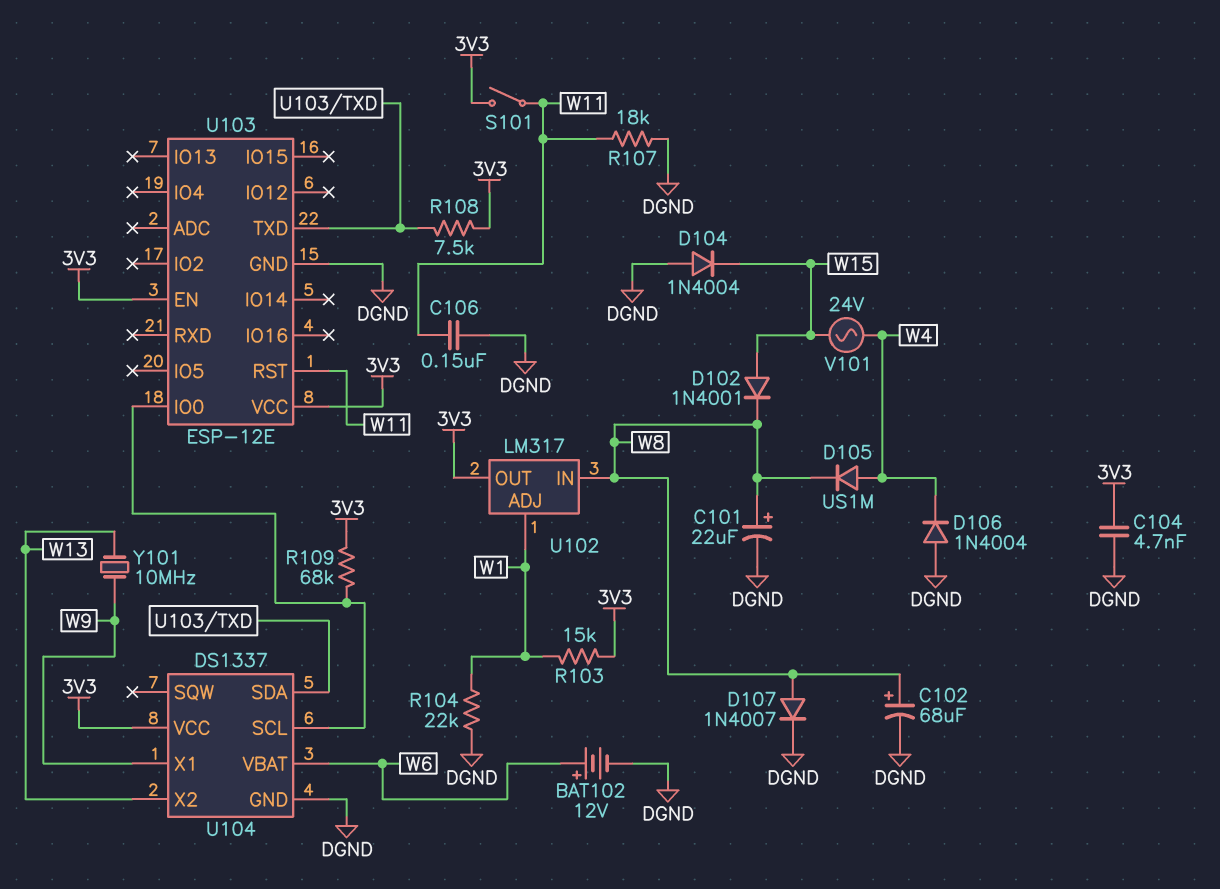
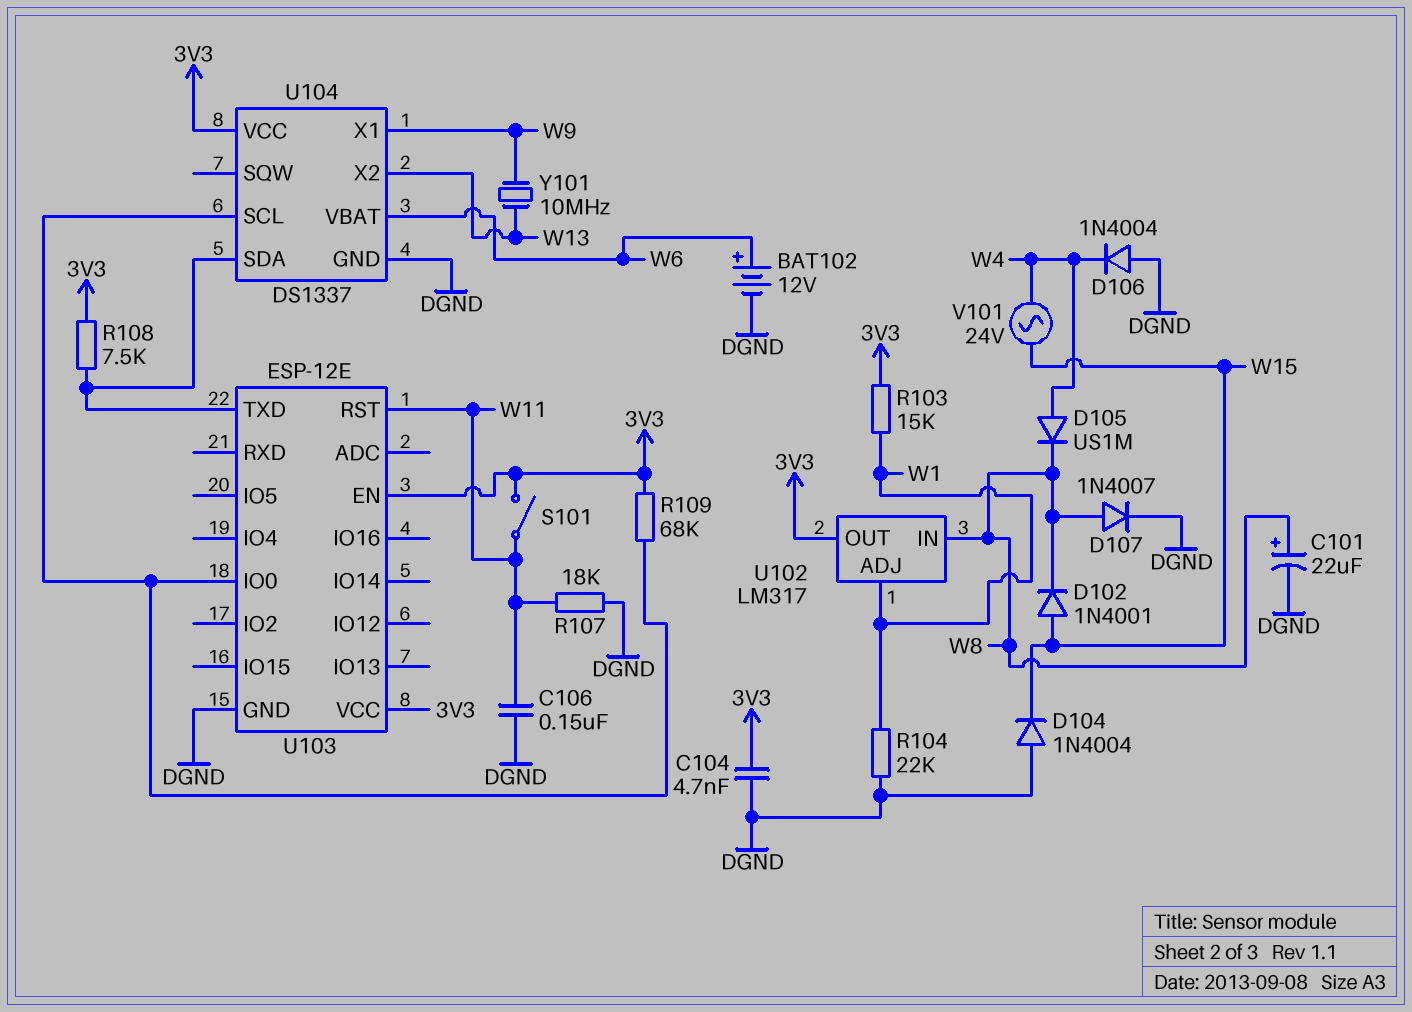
C102: 68uF (plus W8, minus DGND) -> none

